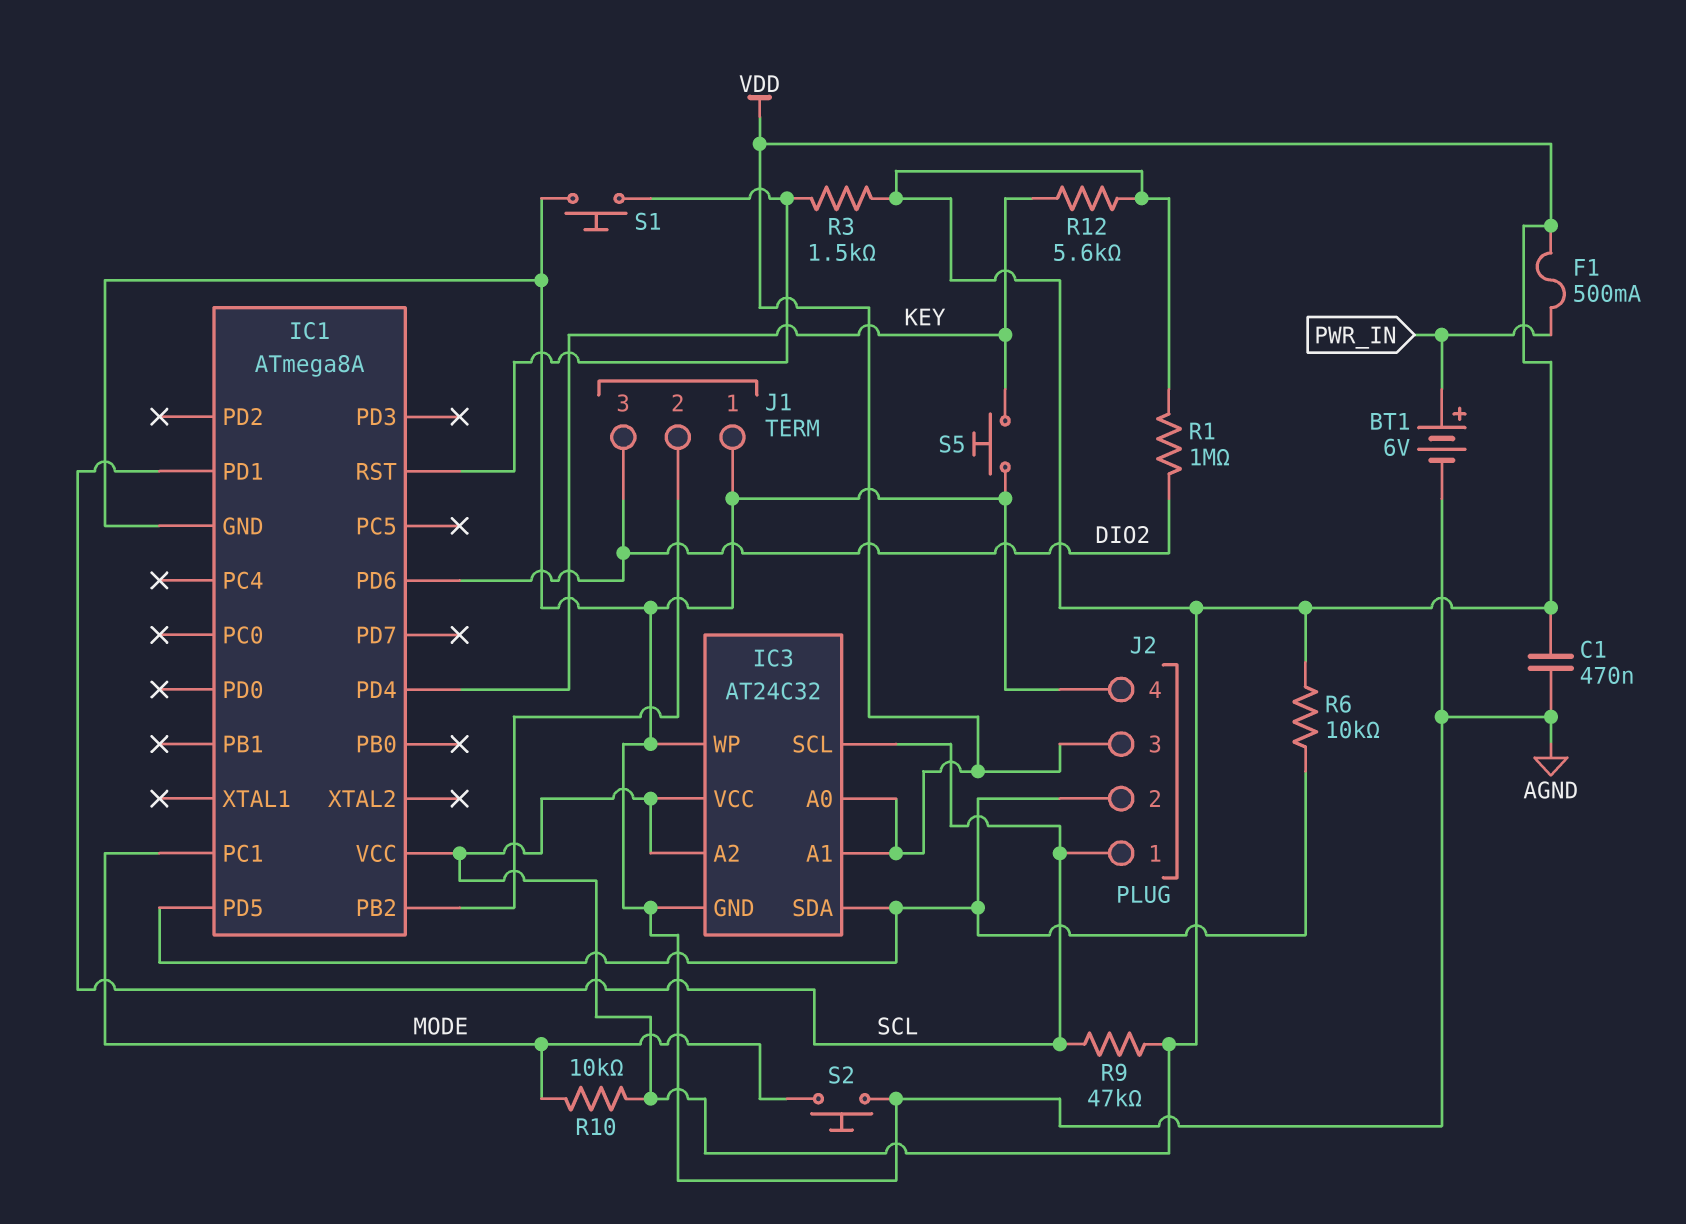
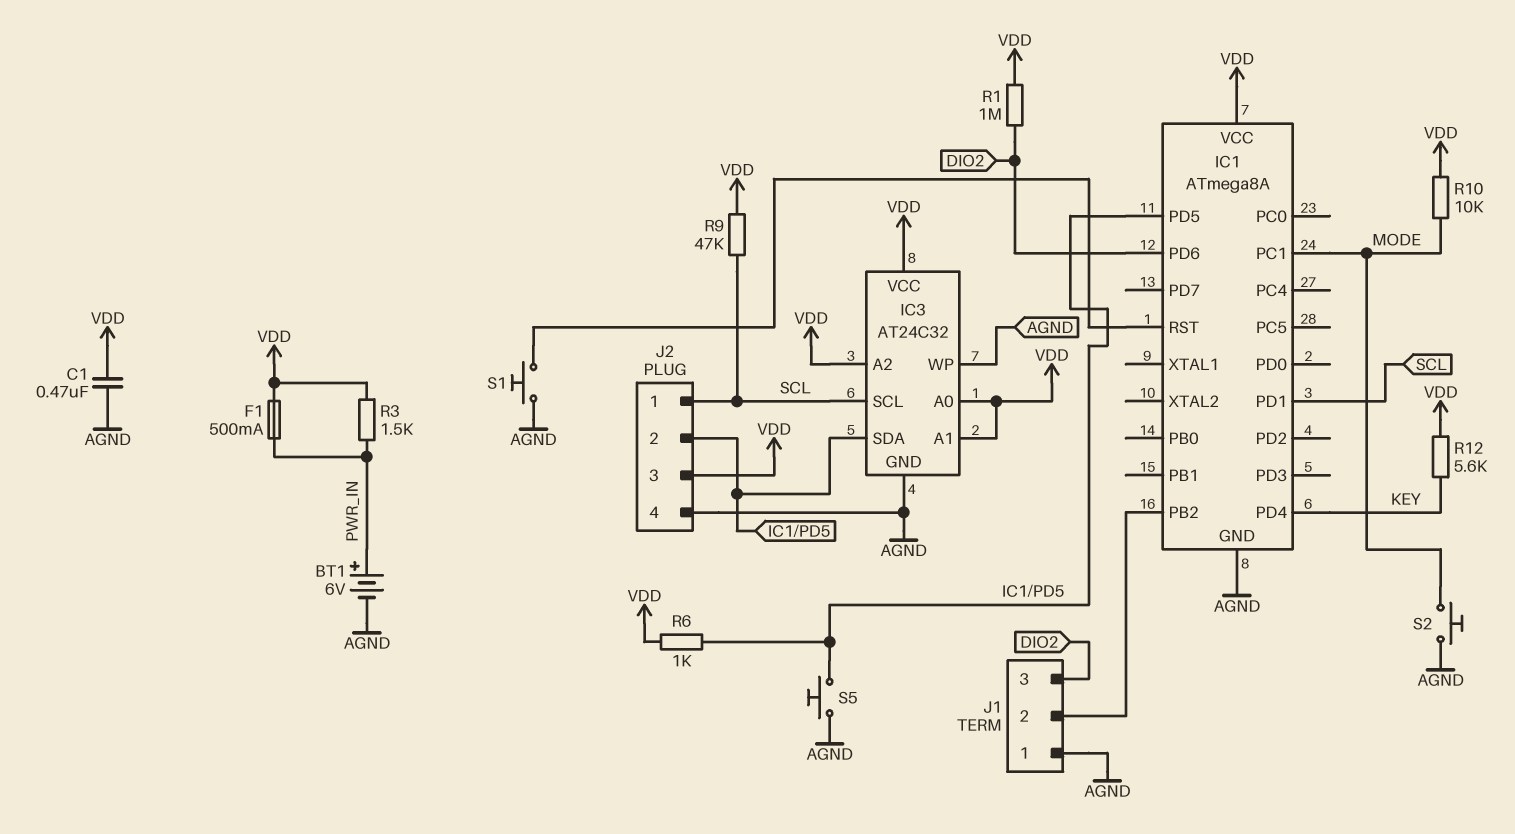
R3: 1.5k (IC1/RST, VDD) -> 1.5k (PWR_IN, VDD)
R6: 10k (IC1/PD5, VDD) -> 1k (IC1/PD5, VDD)
S5: button (AGND, KEY) -> button (AGND, IC1/PD5)

